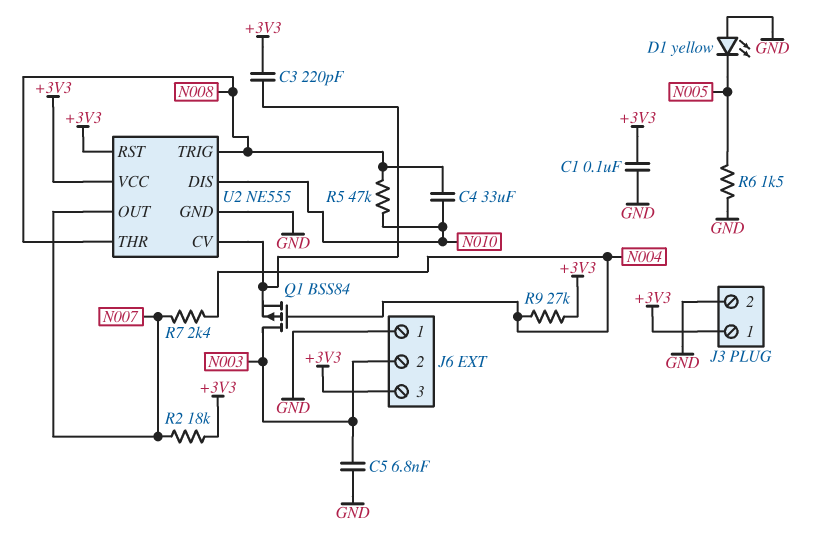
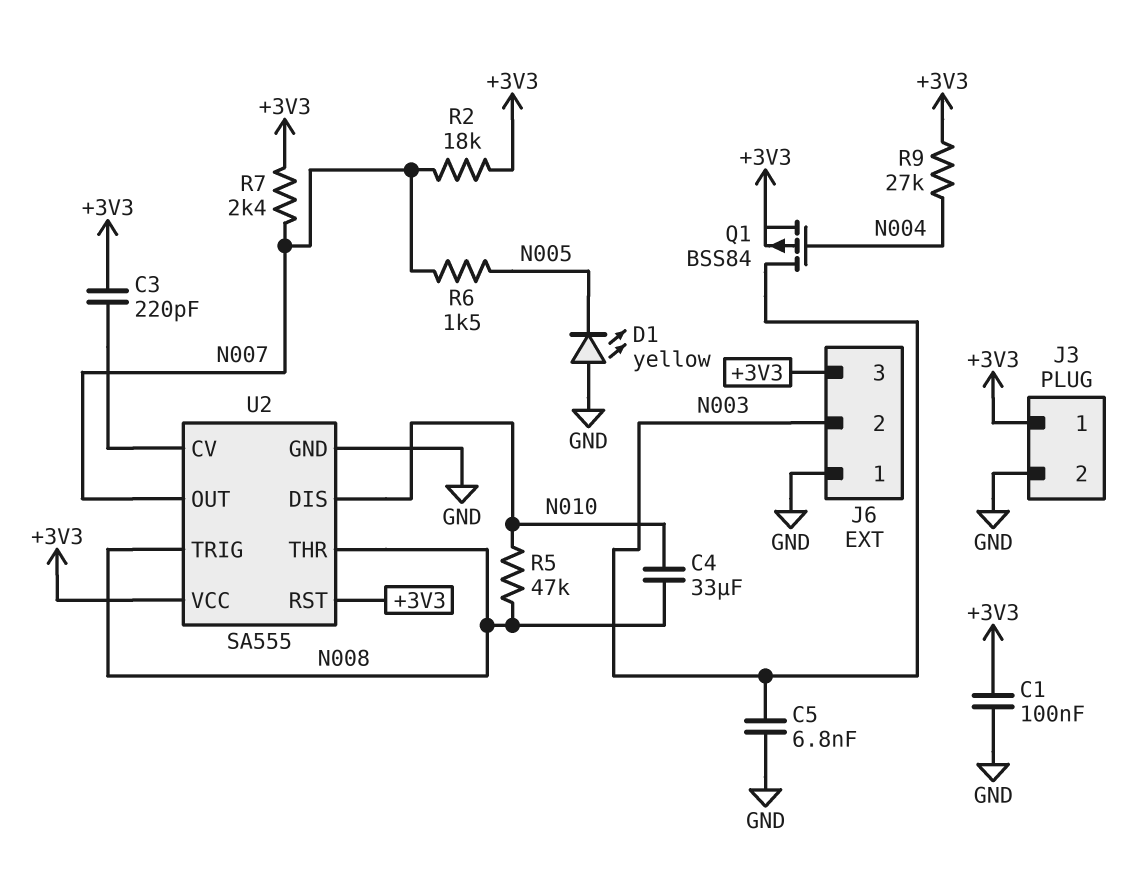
Q1: PMOS BSS84 (G N004, D N003, S U2/CV) -> PMOS BSS84 (G N004, D N003, S +3V3)
R6: 1.5k (GND, N005) -> 1.5k (N005, N007)
R7: 2.4k (N004, N007) -> 2.4k (+3V3, N007)
U2: NE555 -> SA555

